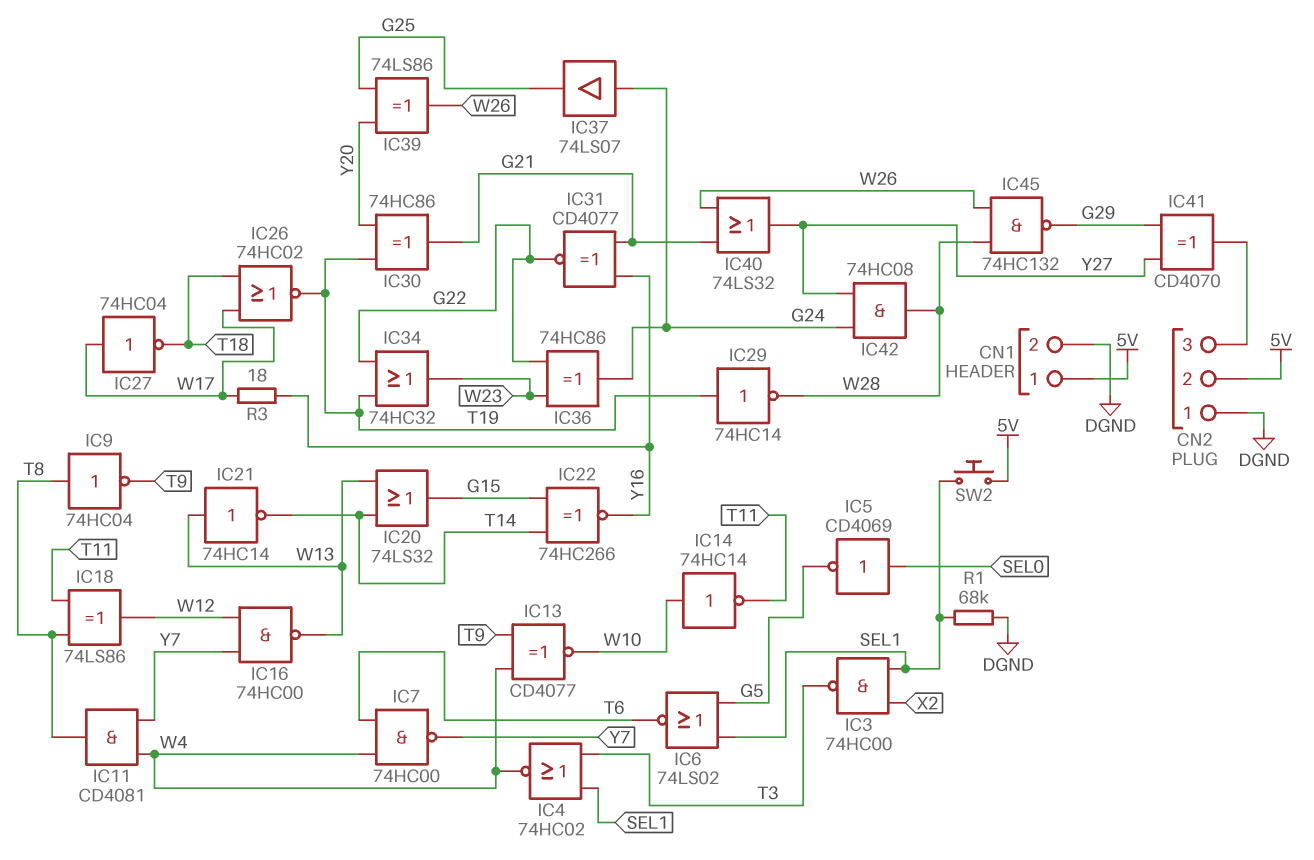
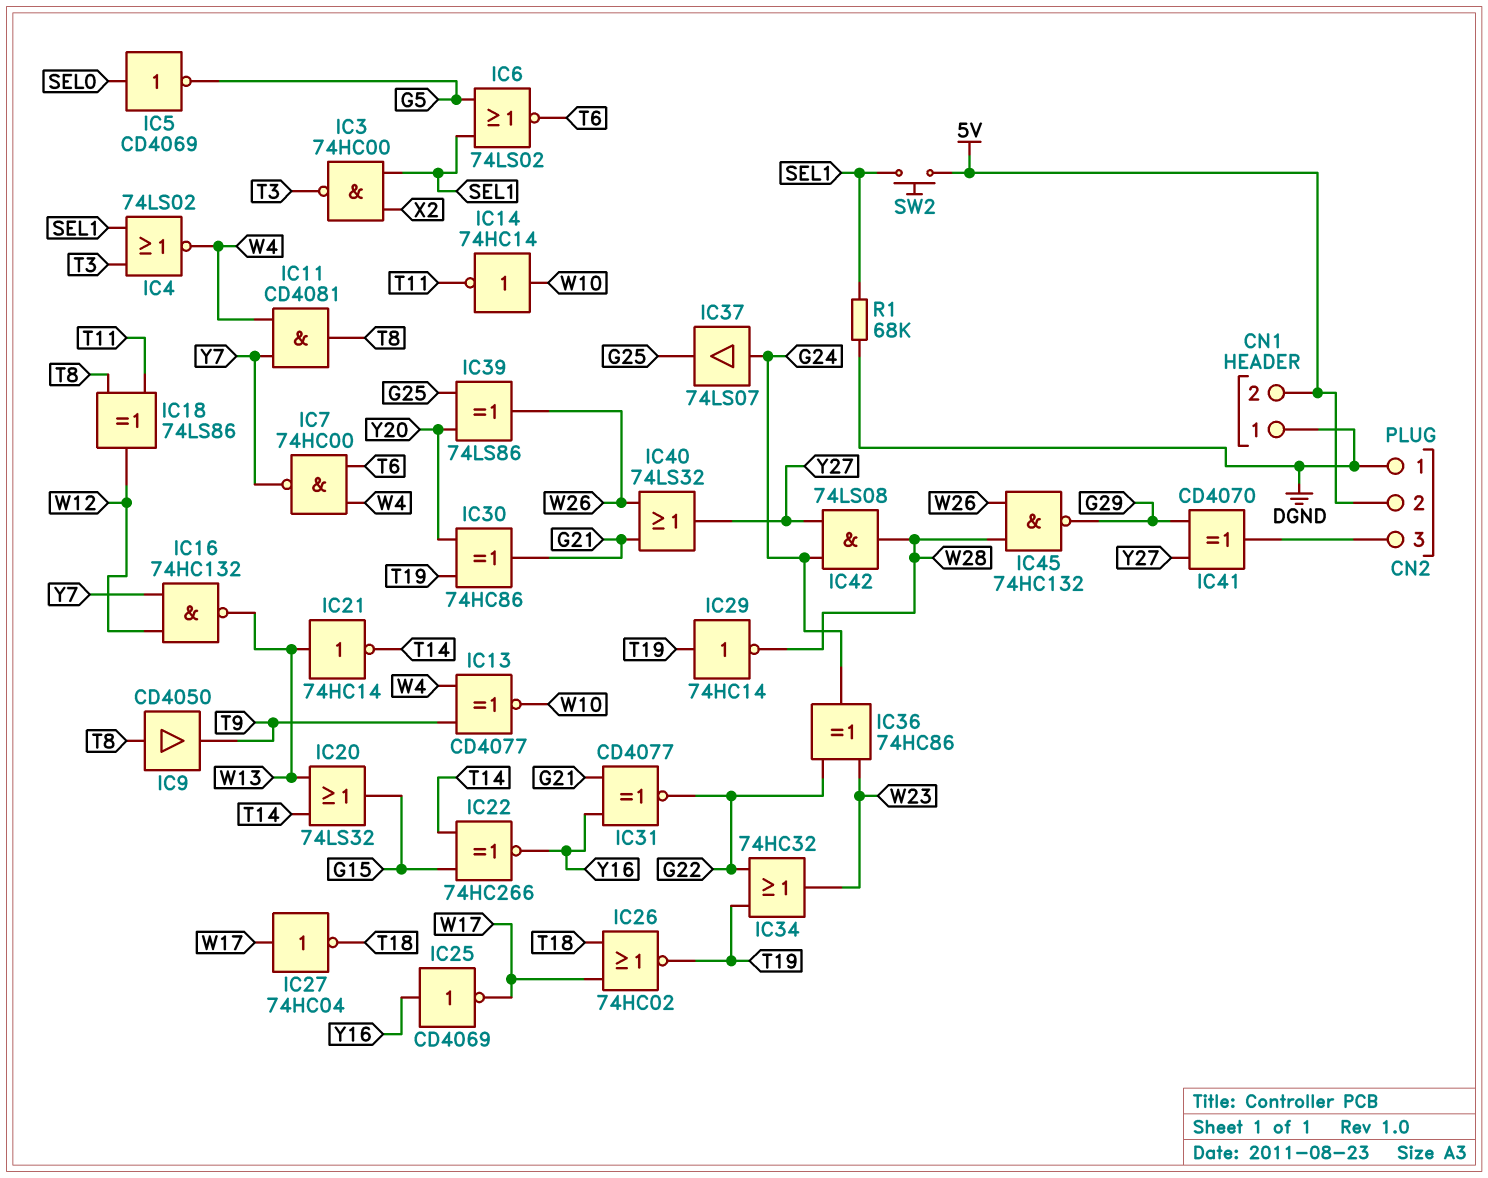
CN1 pin 1: 5V -> DGND
CN1 pin 2: DGND -> 5V
IC4: NOR 74HC02 (in SEL1, in T3, out W4) -> NOR 74LS02 (in SEL1, in T3, out W4)
IC9: NOT 74HC04 (in T8, out T9) -> buffer CD4050 (in T8, out T9)
IC16: NAND 74HC00 (in W12, in Y7, out W13) -> NAND 74HC132 (in W12, in Y7, out W13)
IC25: none -> NOT CD4069 (in Y16, out W17)
IC42: AND 74HC08 (in G24, in Y27, out W28) -> AND 74LS08 (in G24, in Y27, out W28)
R3: 18 (W17, Y16) -> none

